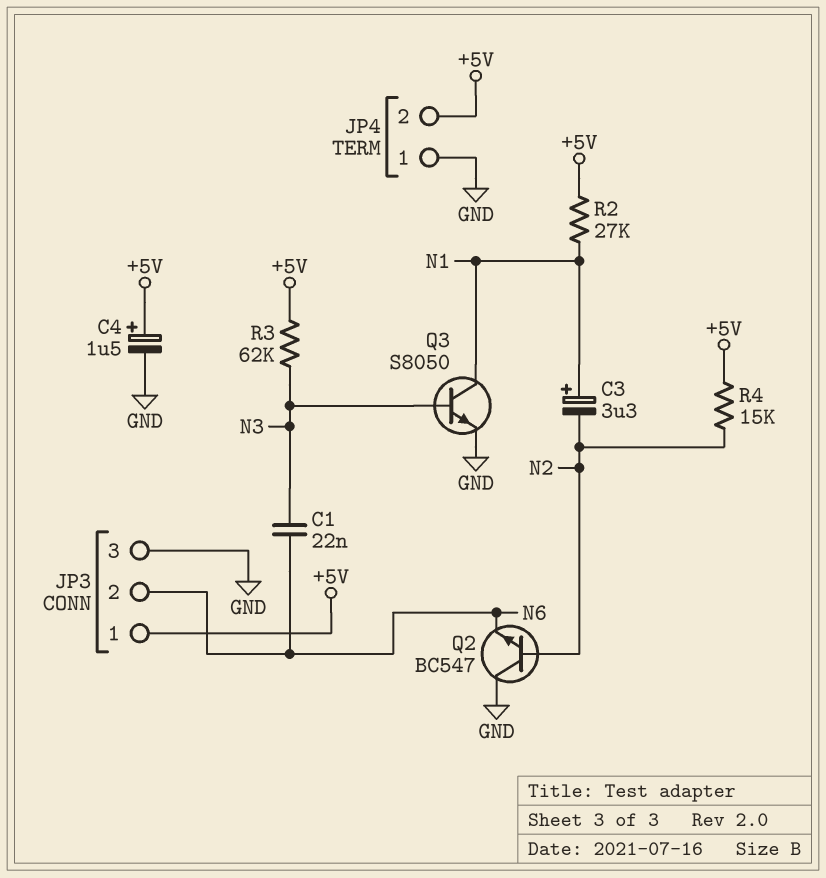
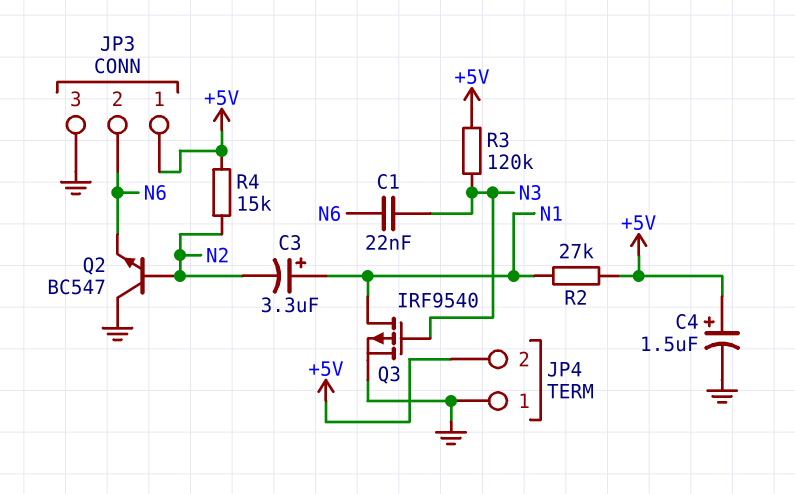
Q3: NPN S8050 (B N3, C N1, E GND) -> PMOS IRF9540 (G N3, D N1, S GND)
R3: 62k (+5V, N3) -> 120k (+5V, N3)

